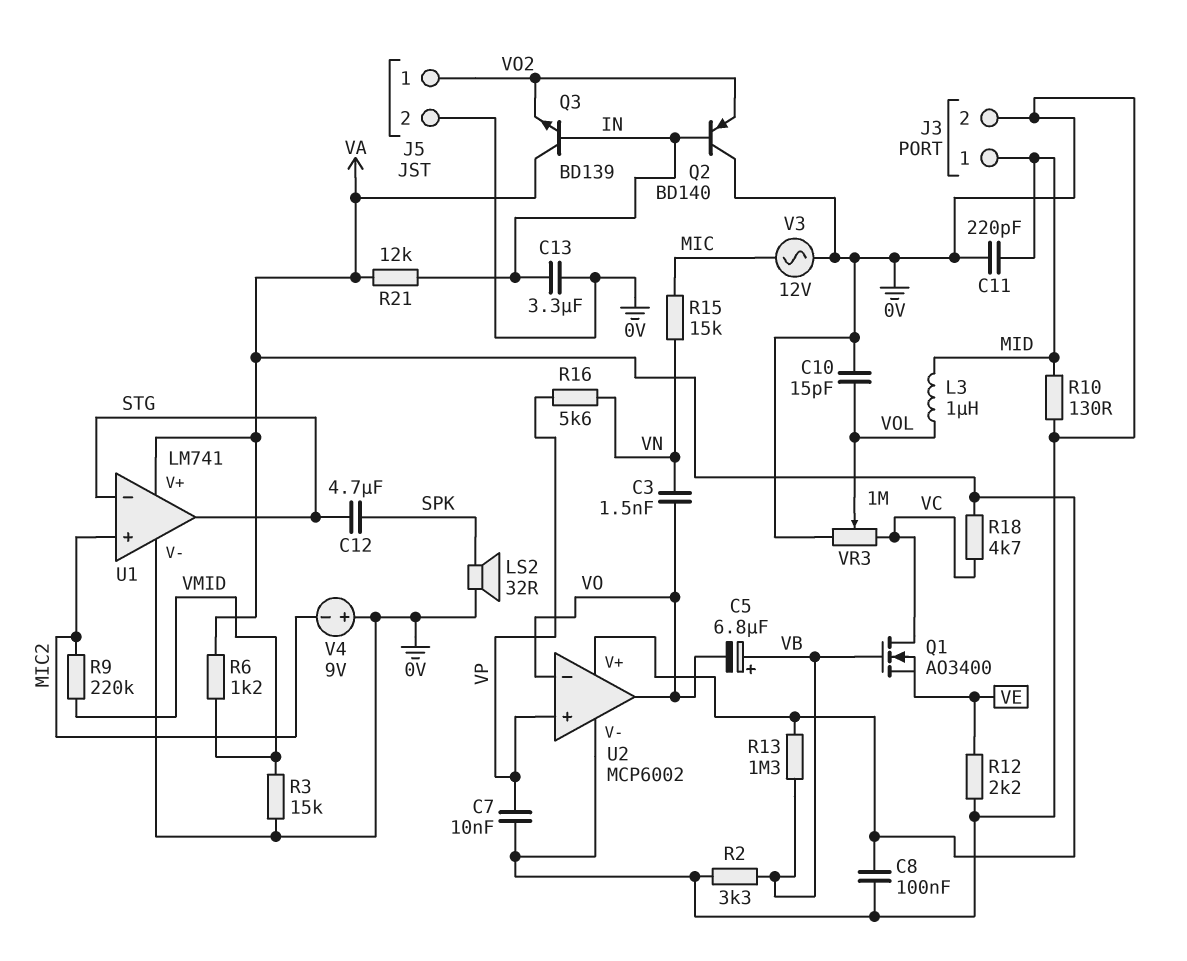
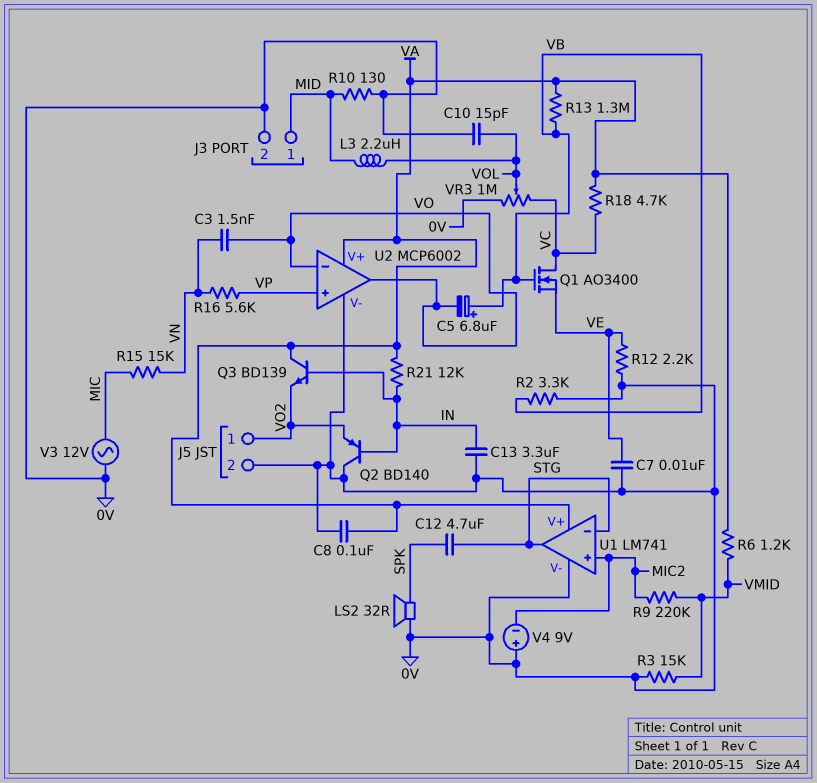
C7: 10nF (0V, VP) -> 10nF (0V, VE)
C11: 220pF (0V, MID) -> none
L3: 1uH (MID, VOL) -> 2.2uH (MID, VOL)

